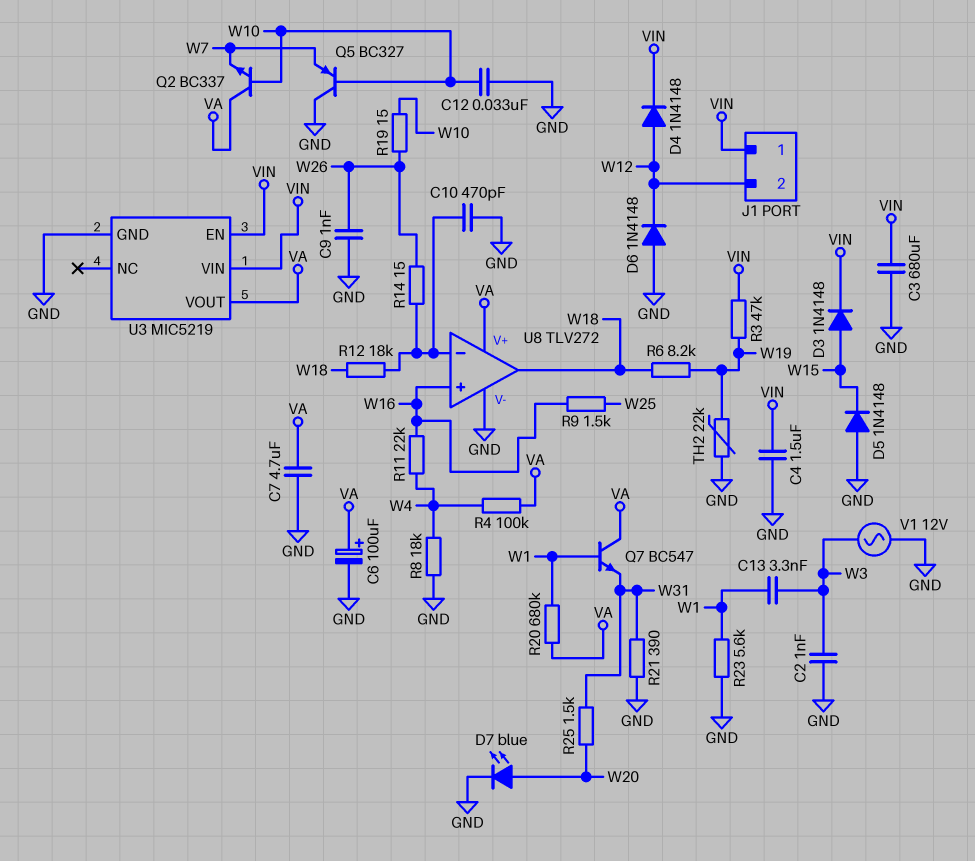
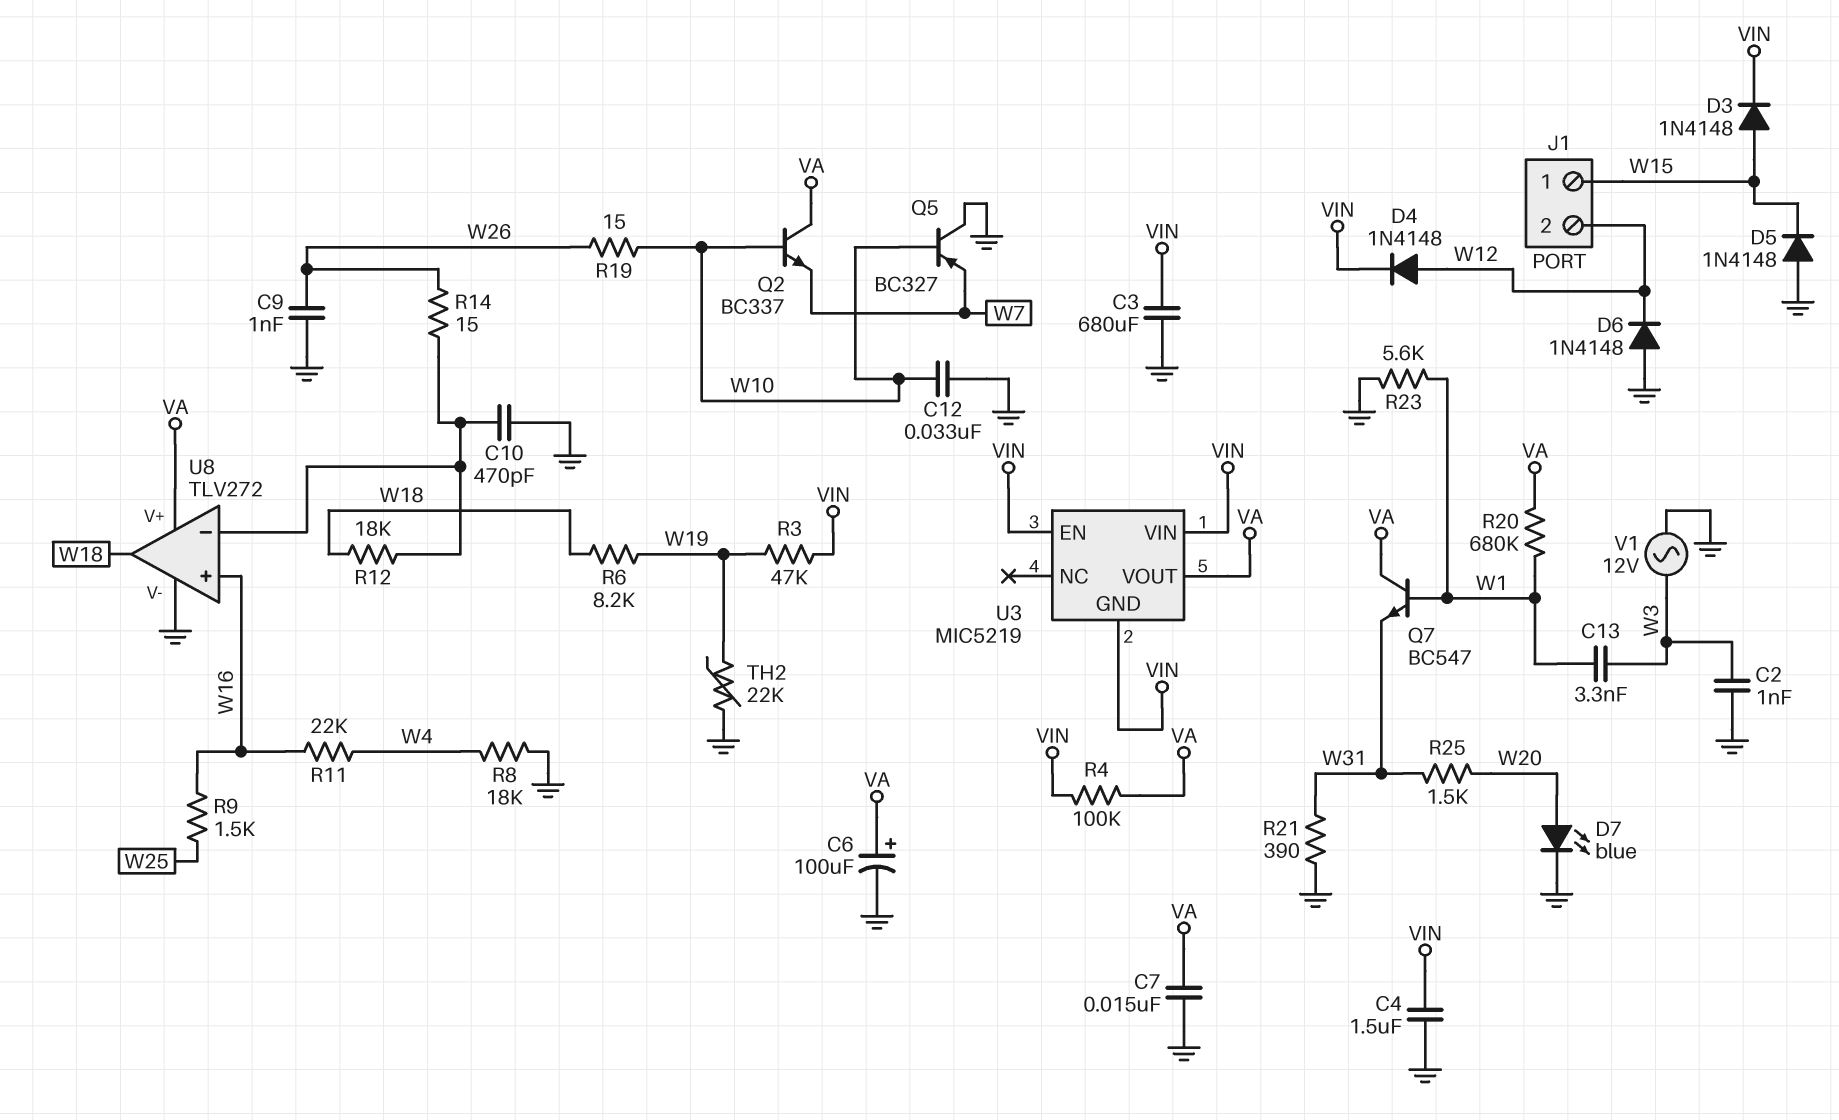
C7: 4.7uF (GND, VA) -> 15nF (GND, VA)
J1 pin 1: VIN -> W15
R4: 100k (VA, W4) -> 100k (VA, VIN)
U3 pin GND: GND -> VIN

